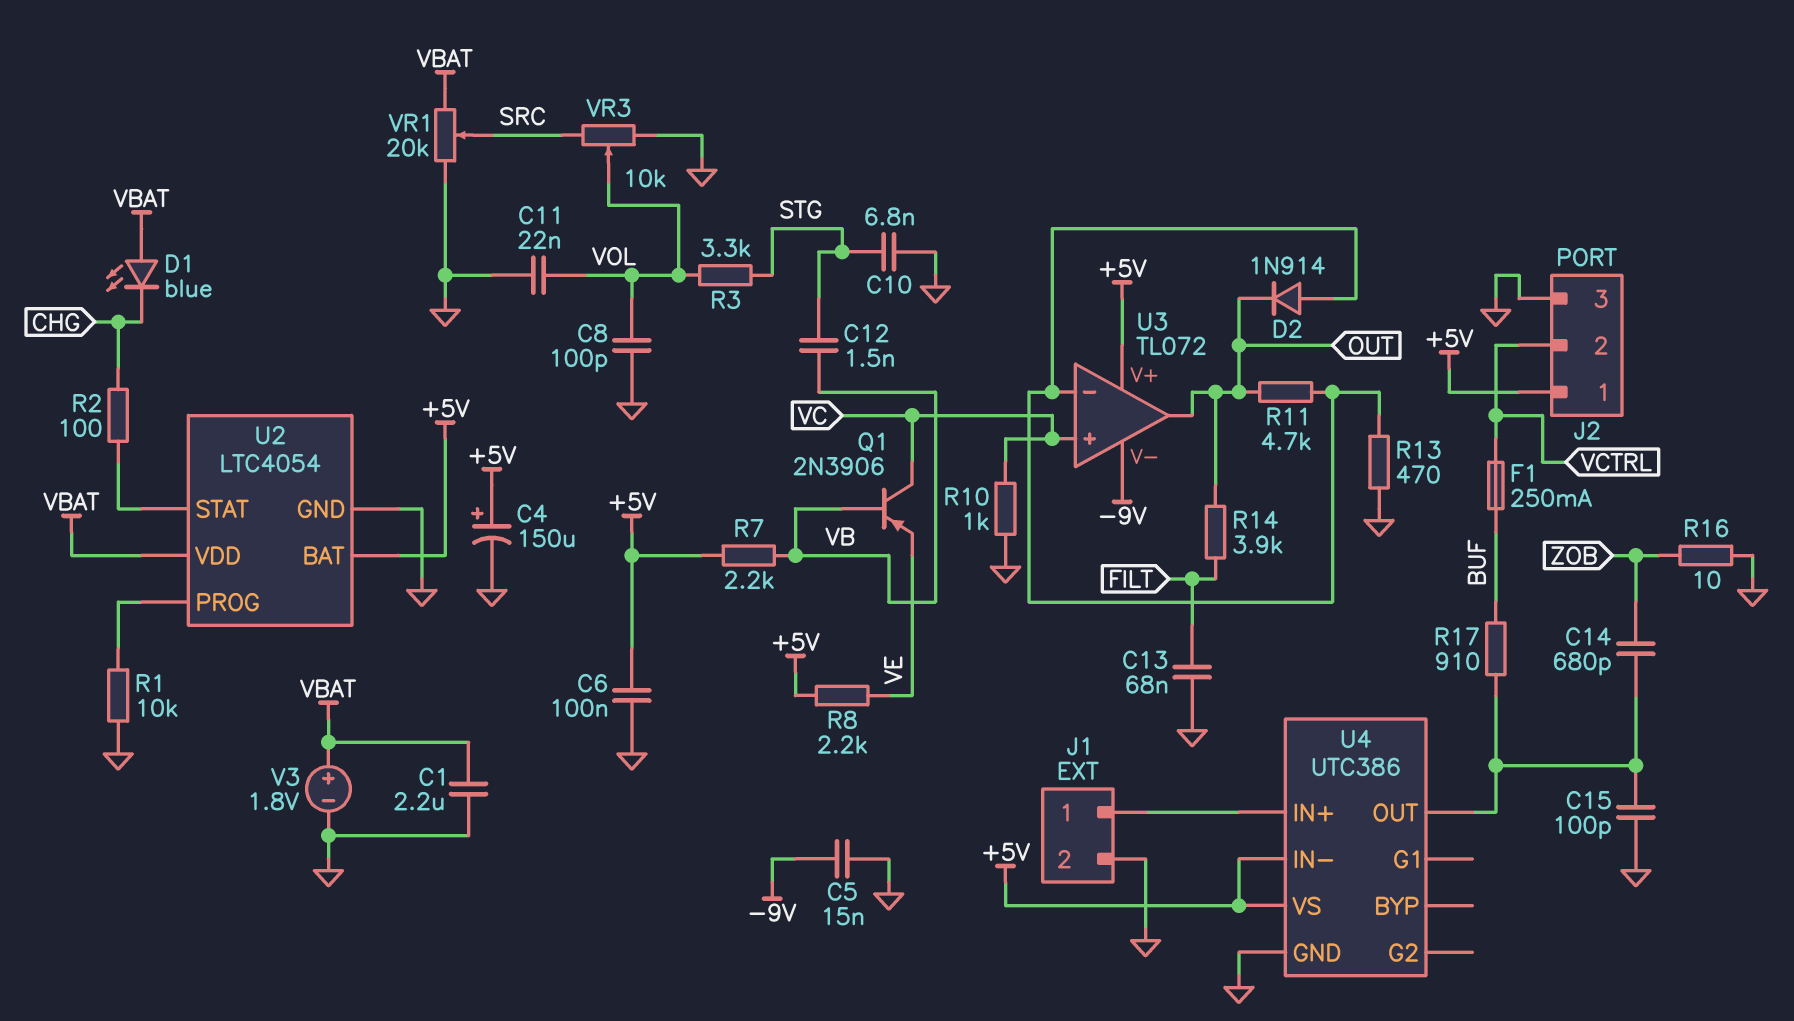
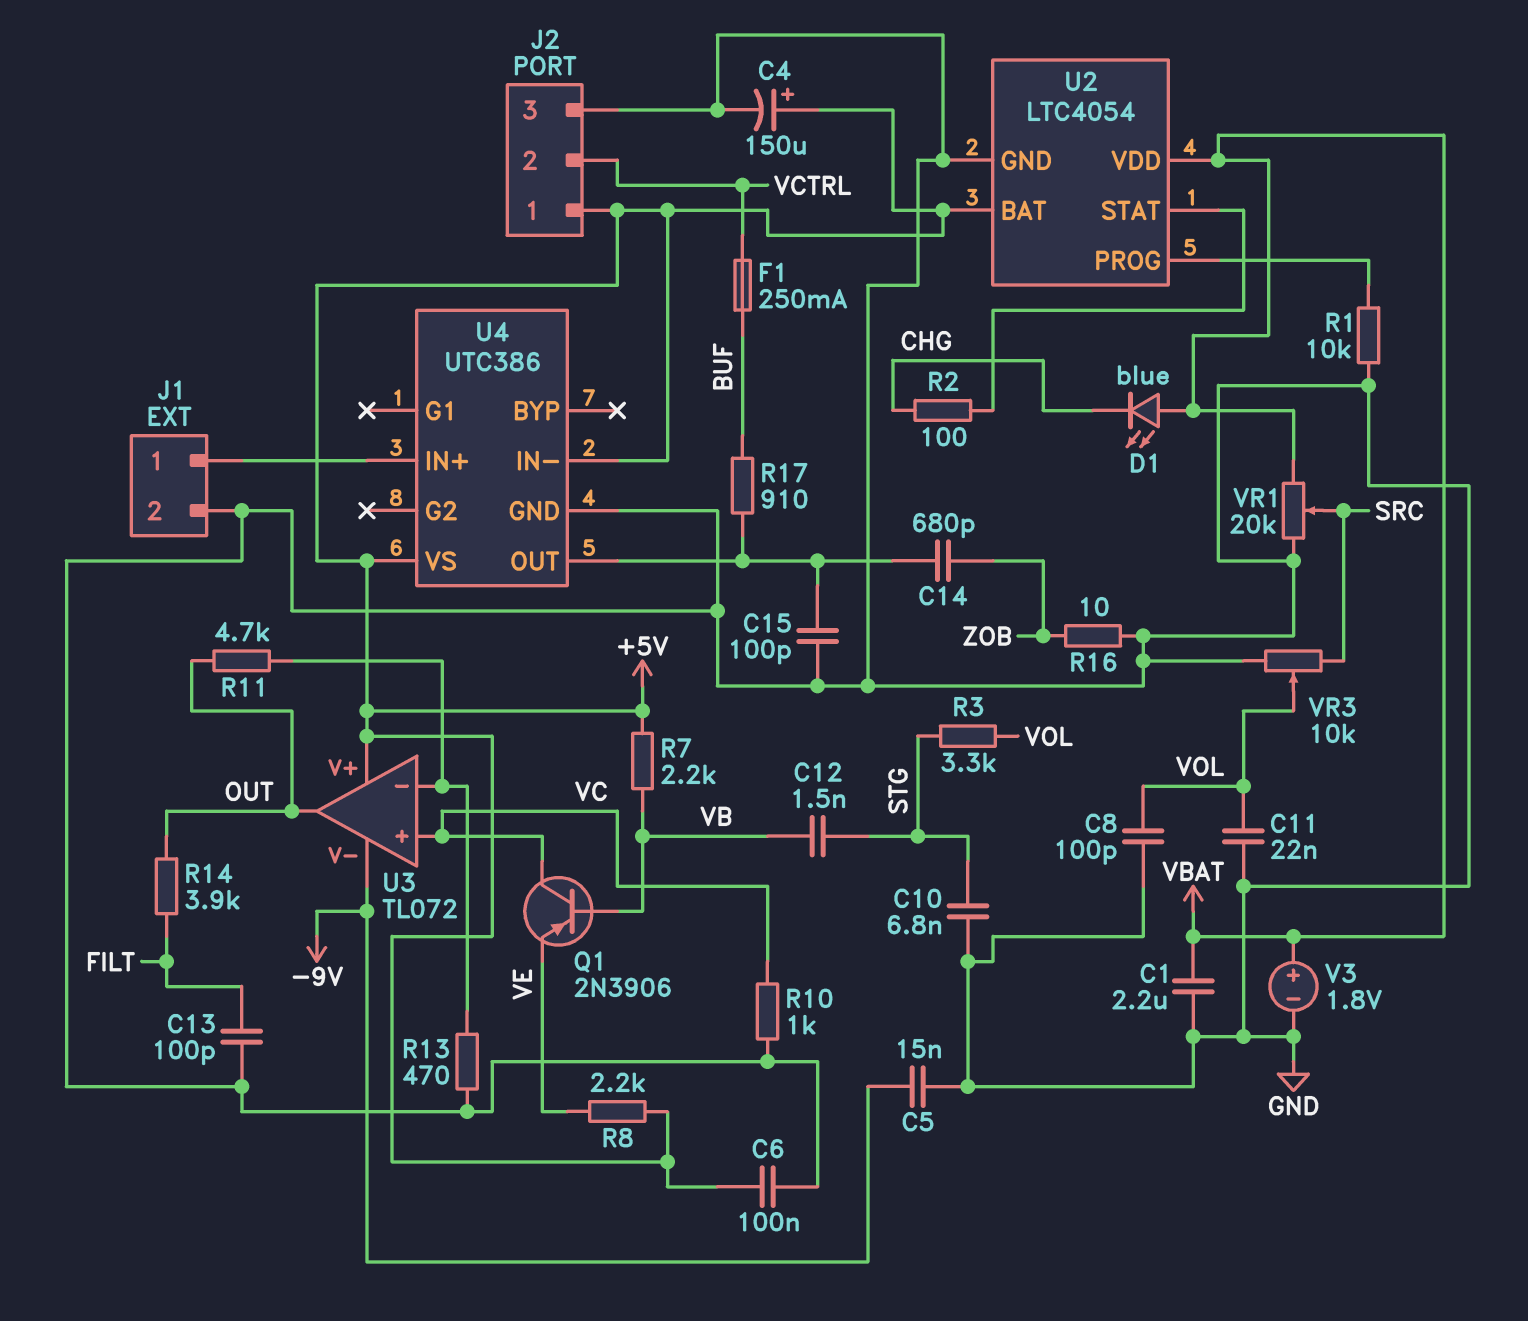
C13: 68nF (FILT, GND) -> 100pF (FILT, GND)
D2: diode 1N914 (A U3/in-, K OUT) -> none

